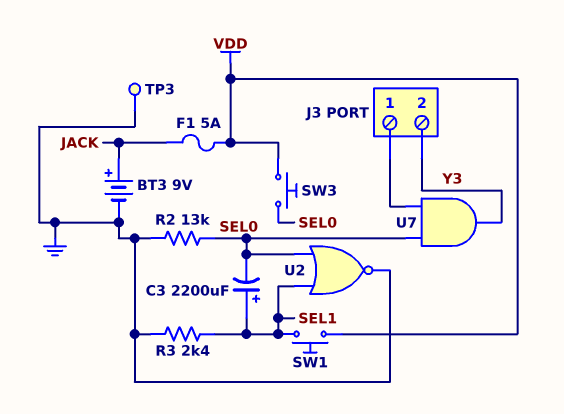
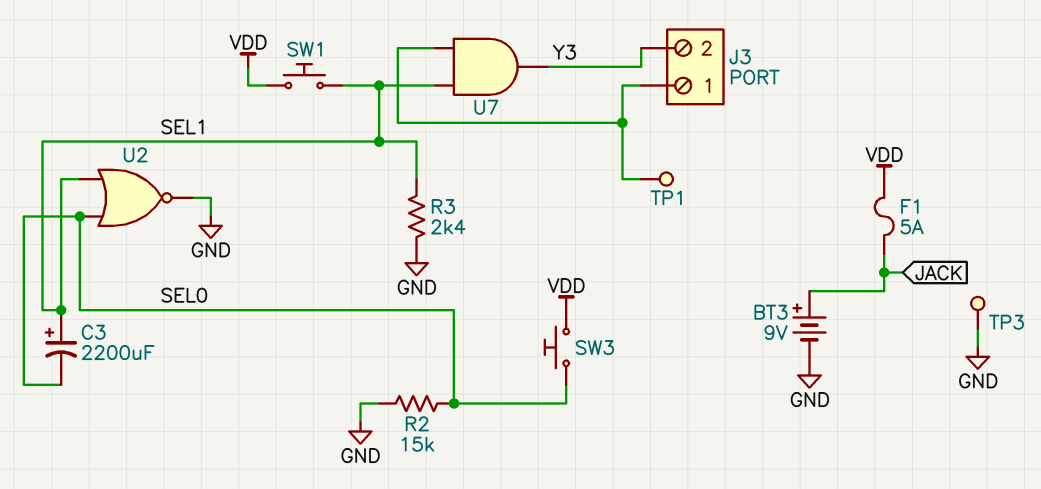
R2: 13k (GND, SEL0) -> 15k (GND, SEL0)
TP1: none -> test point (J3/1)
U7: AND (in J3/1, in SEL0, out Y3) -> AND (in J3/1, in SEL1, out Y3)

